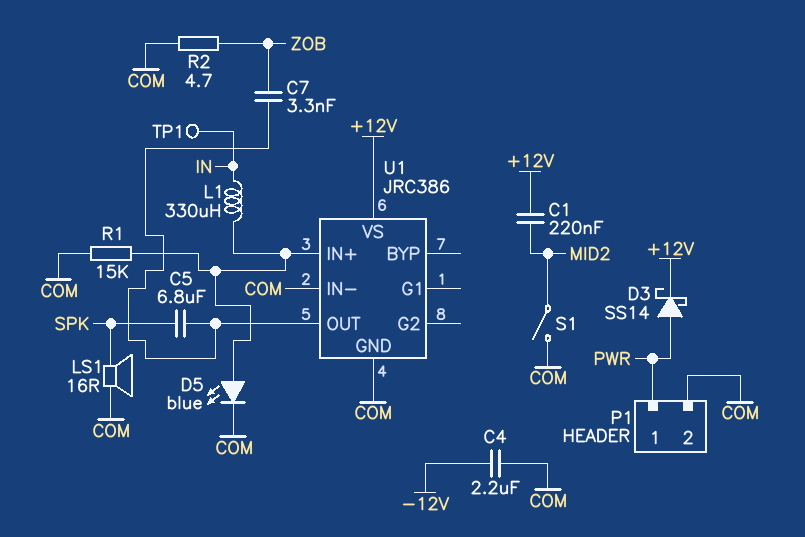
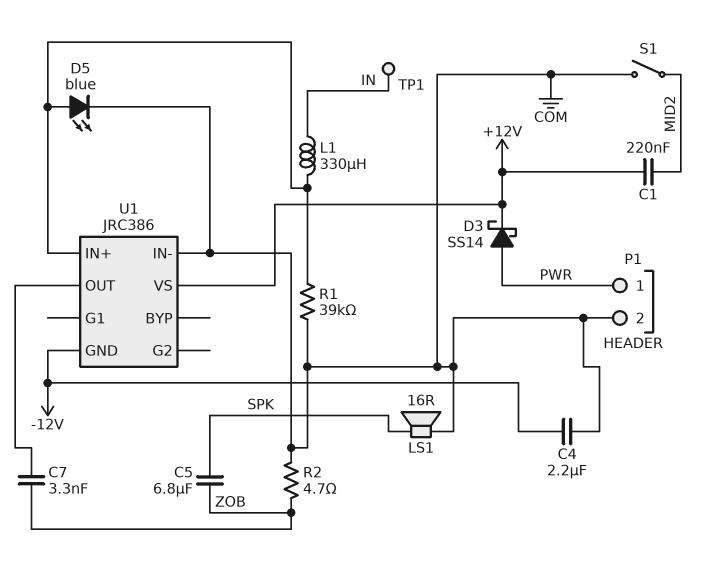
C5: 6.8uF (SPK, U1/OUT) -> 6.8uF (SPK, ZOB)
R1: 15k (COM, U1/IN+) -> 39k (COM, U1/IN+)
U1 pin GND: COM -> -12V

